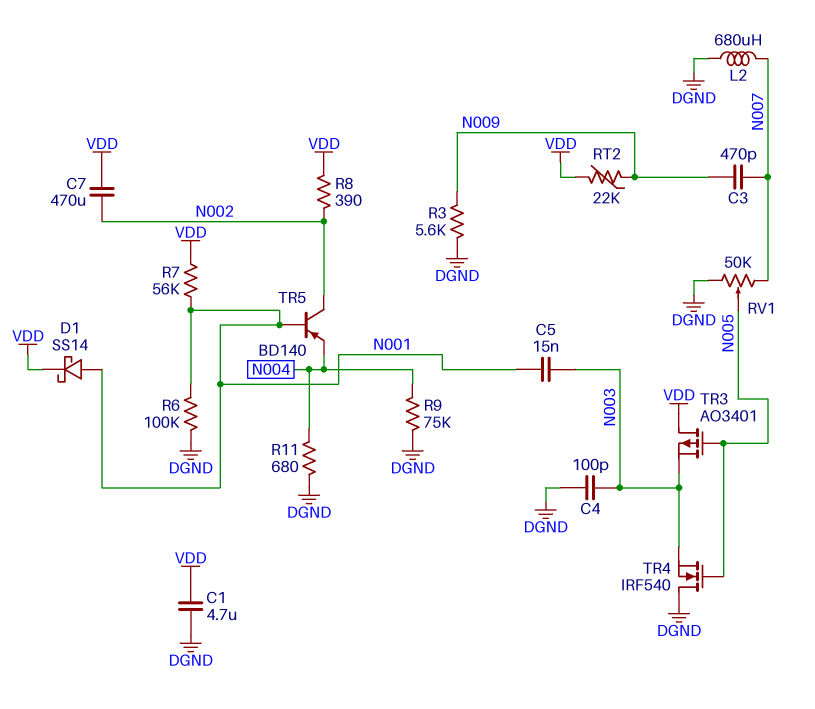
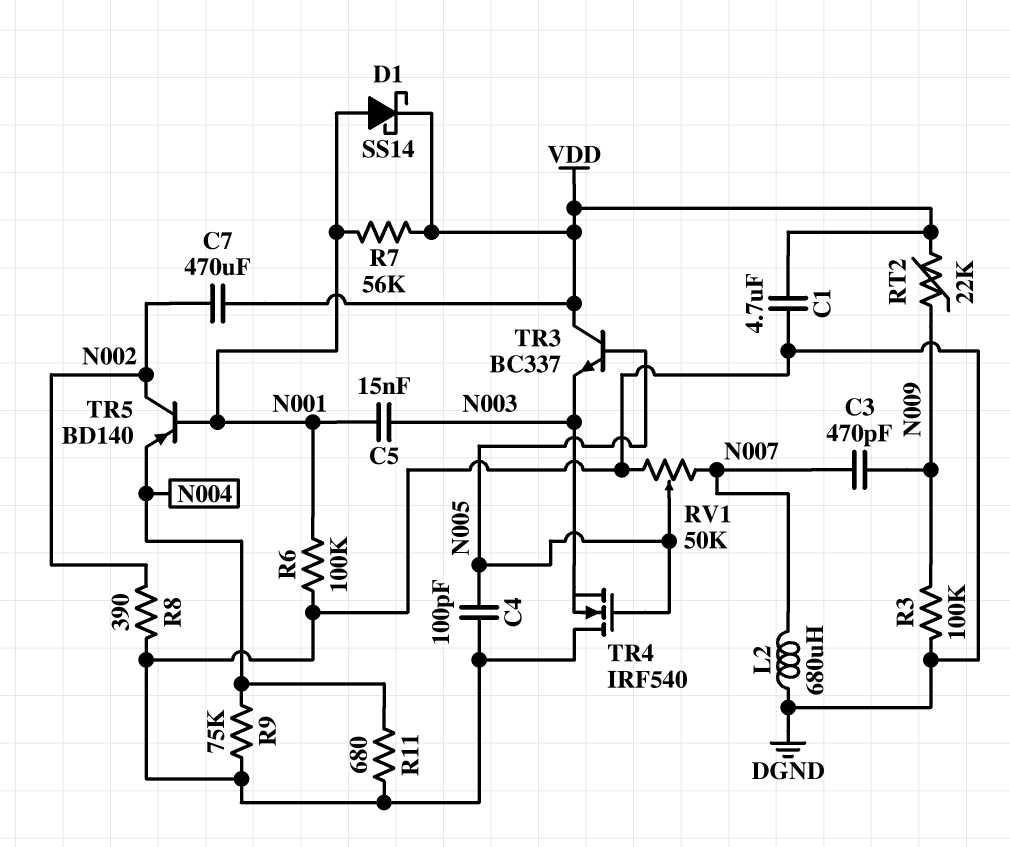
C4: 100pF (DGND, N003) -> 100pF (DGND, N005)
R3: 5.6k (DGND, N009) -> 100k (DGND, N009)
R8: 390 (N002, VDD) -> 390 (DGND, N002)
TR3: PMOS AO3401 (G N005, D VDD, S N003) -> NPN BC337 (B N005, C VDD, E N003)

